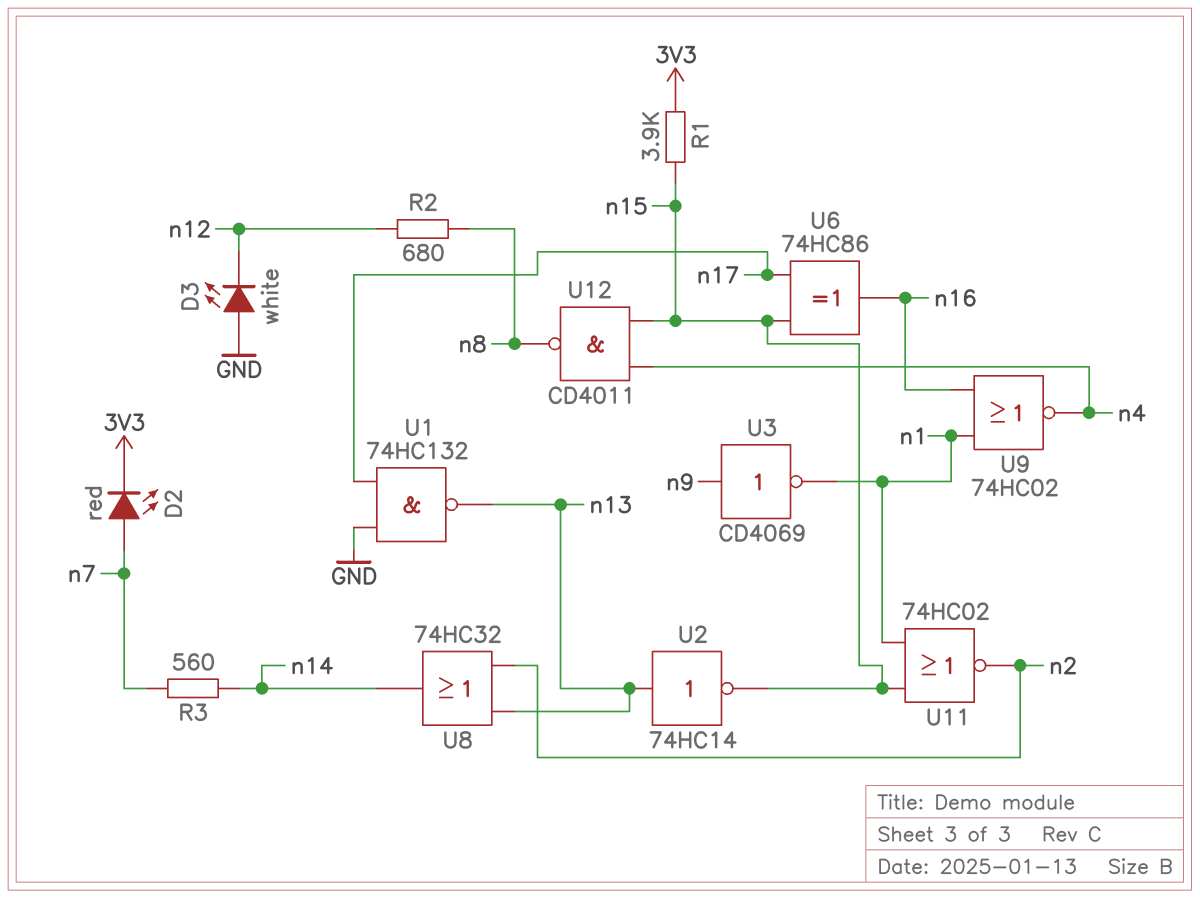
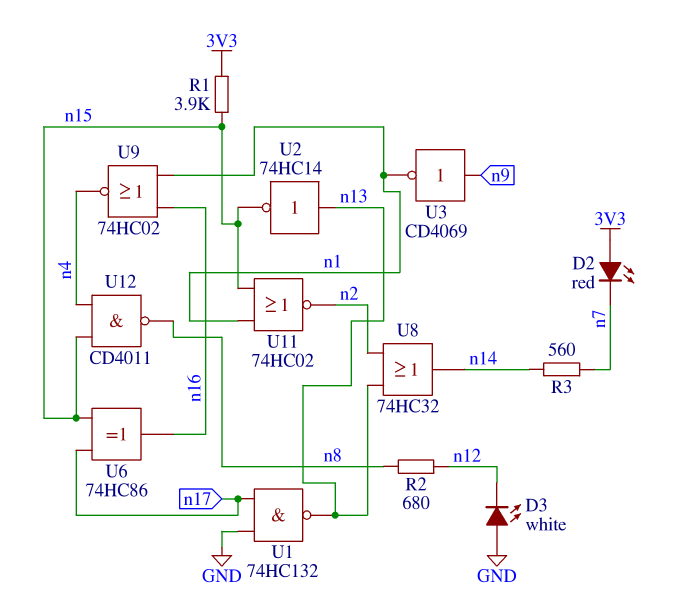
D2: LED red (A n7, K 3V3) -> LED red (A 3V3, K n7)

